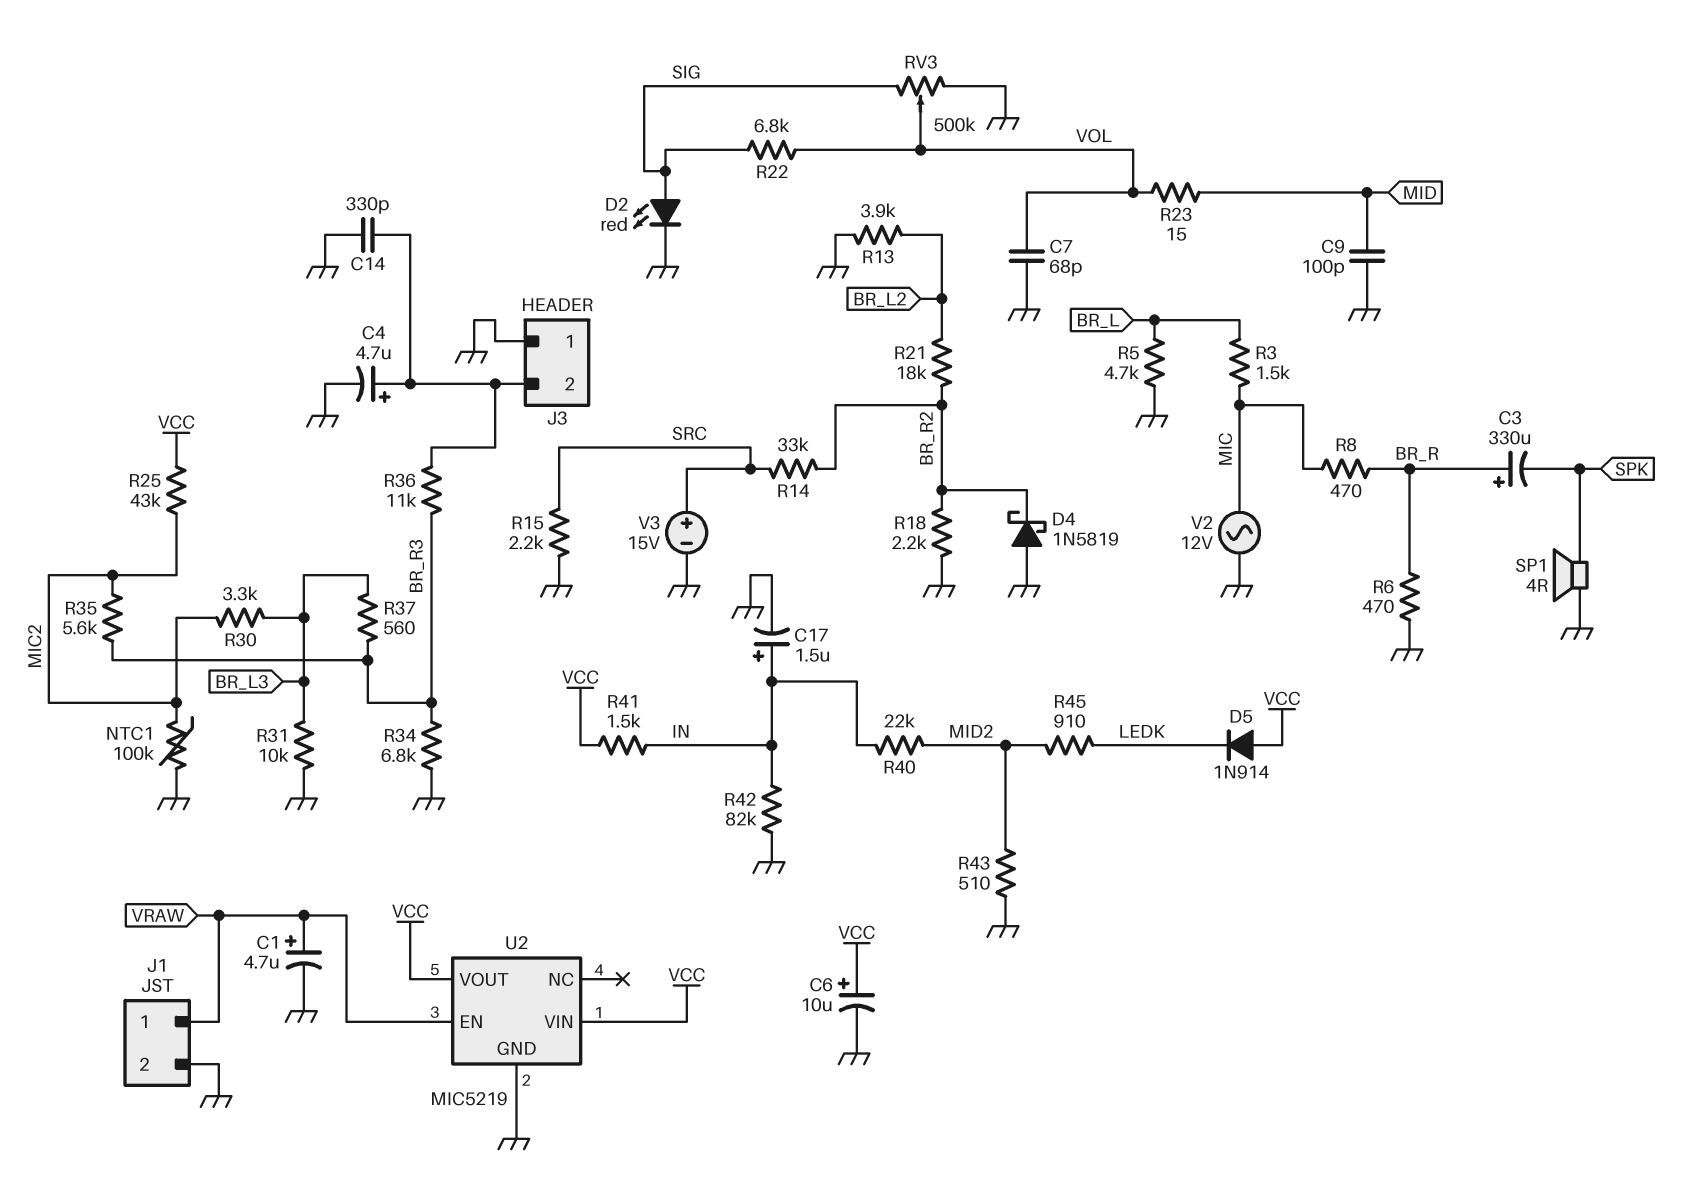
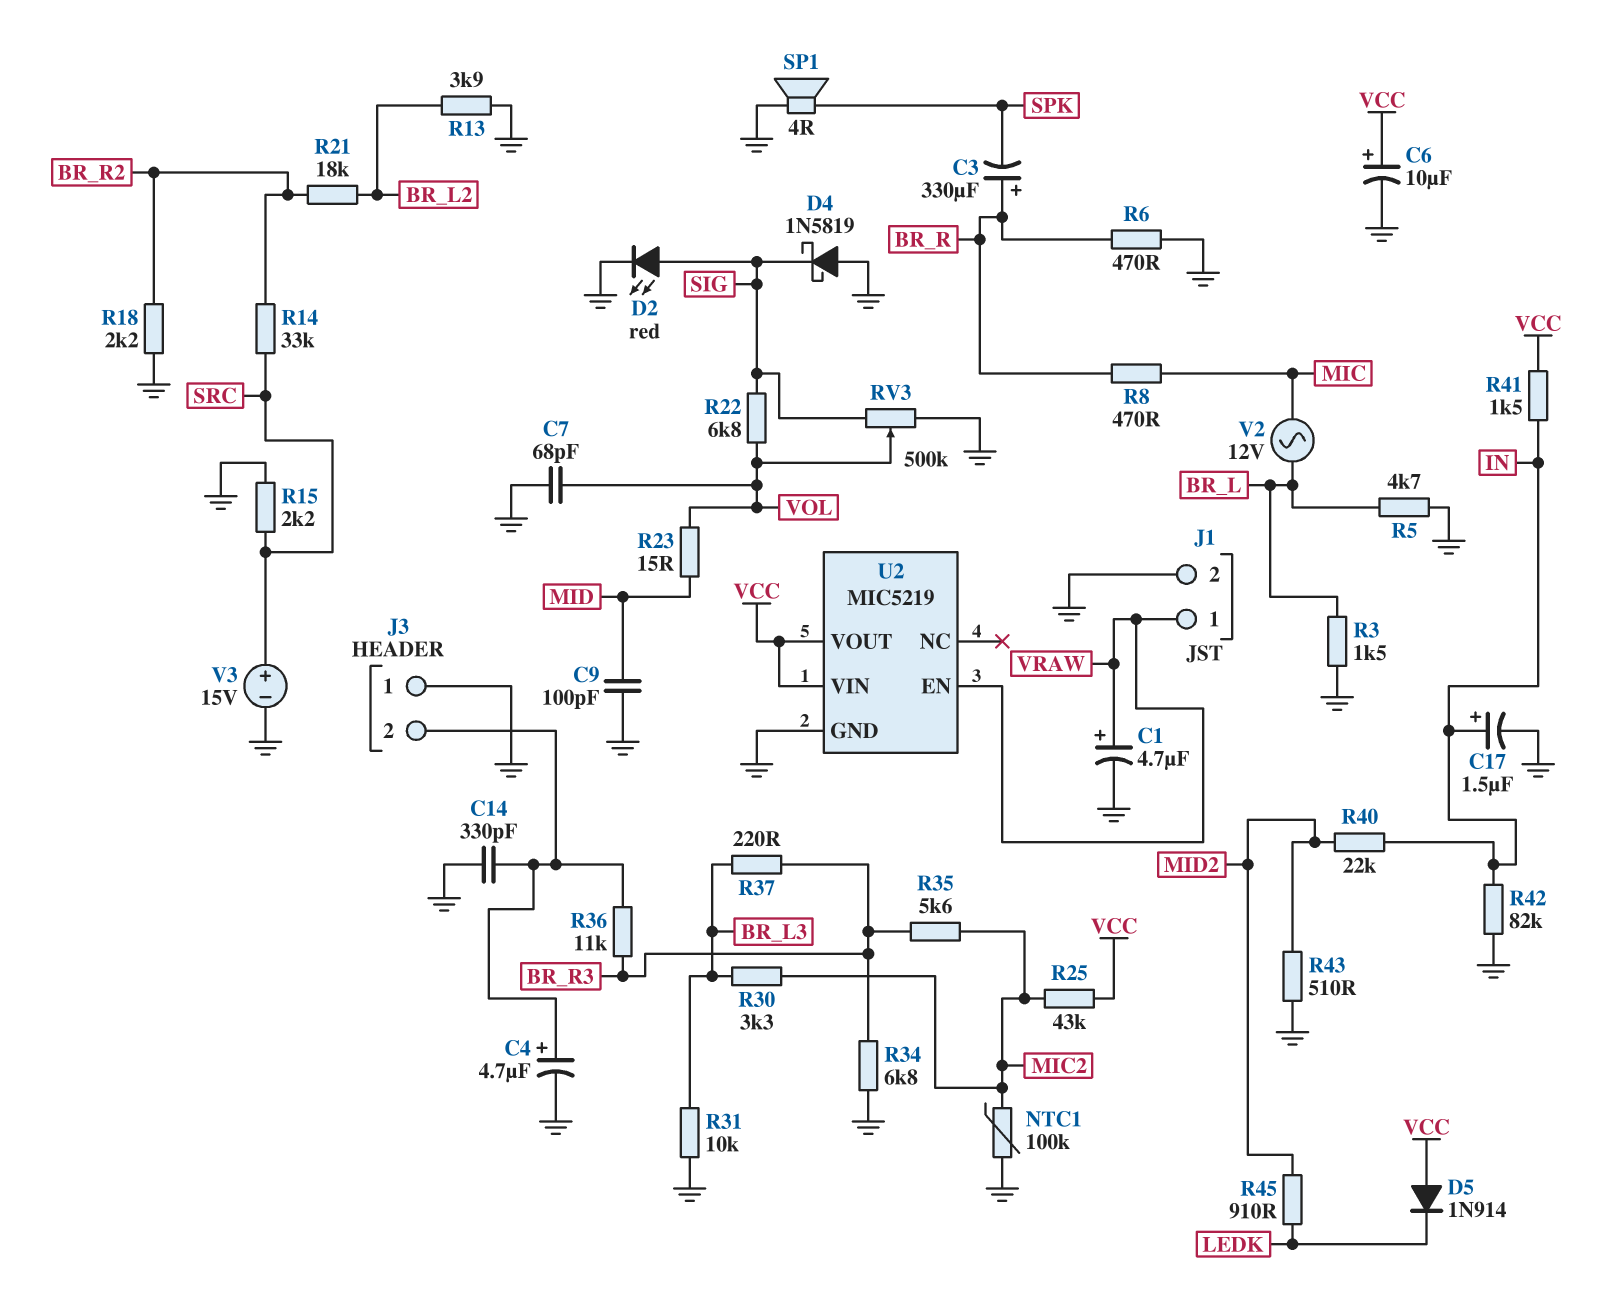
D4: schottky 1N5819 (A GND, K BR_R2) -> schottky 1N5819 (A GND, K SIG)
R3: 1.5k (BR_L, MIC) -> 1.5k (BR_L, GND)
R37: 560 (BR_L3, BR_R3) -> 220 (BR_L3, BR_R3)
V2: AC 12V (GND, MIC) -> AC 12V (BR_L, MIC)

